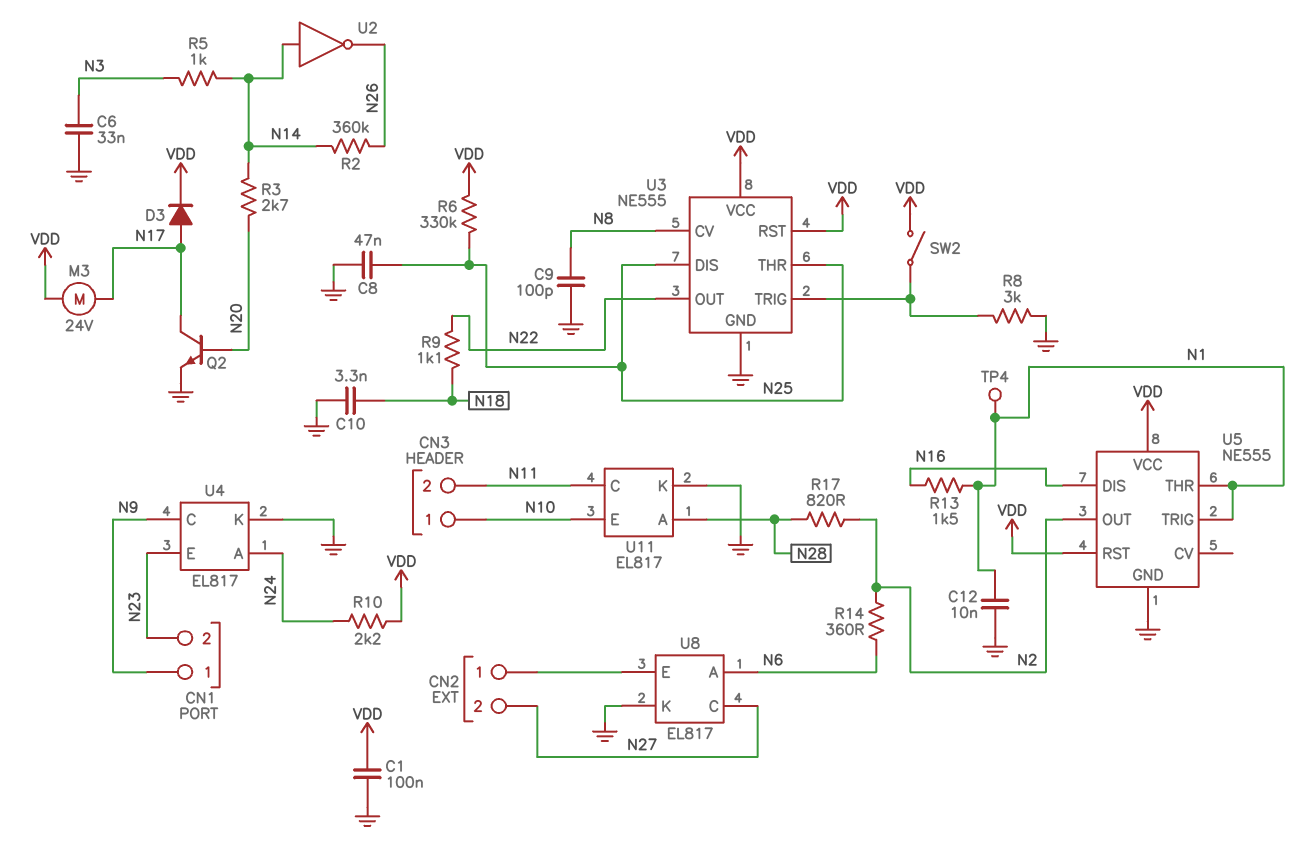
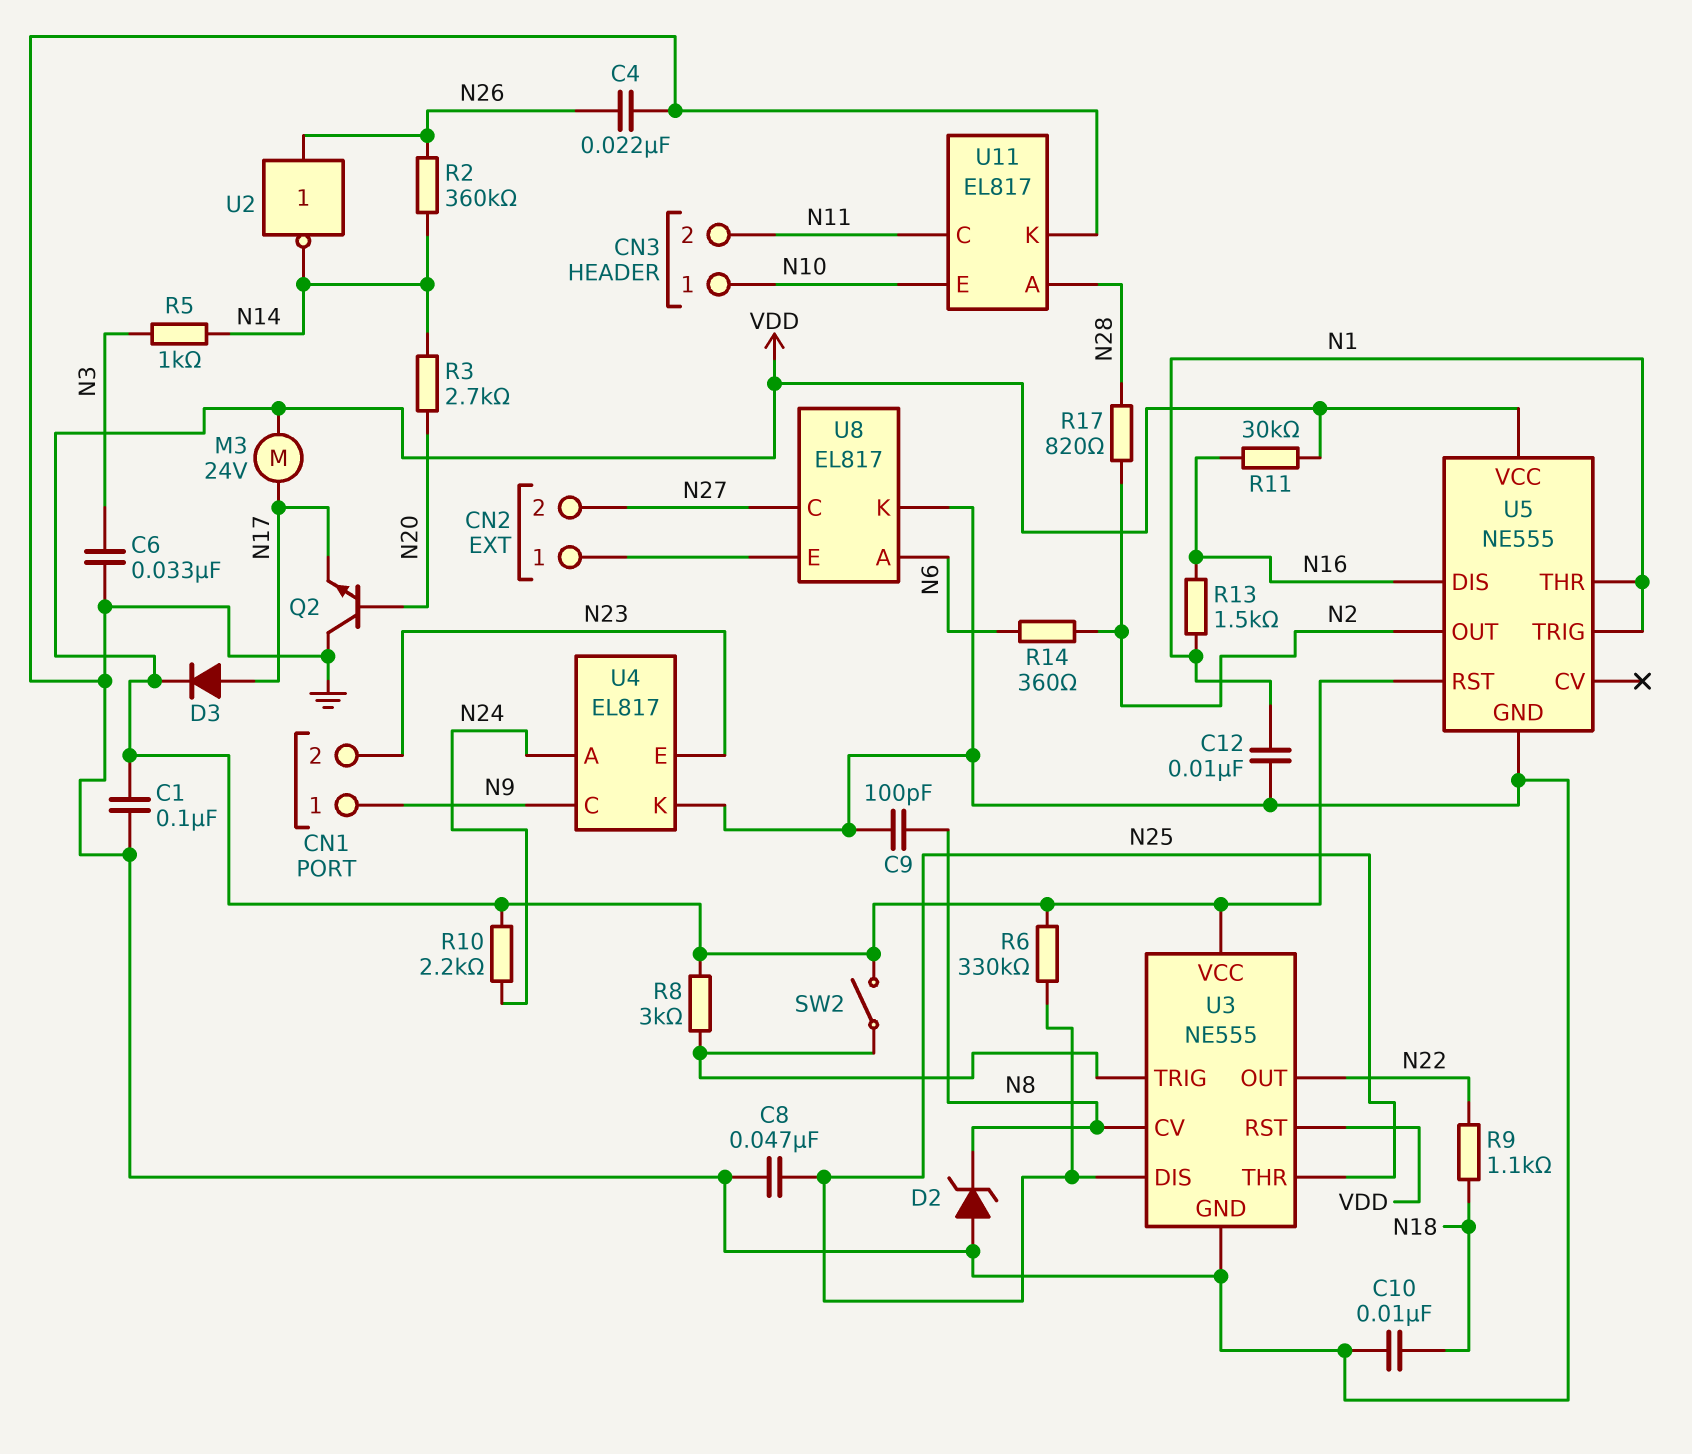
C4: none -> 22nF (GND, N26)
C10: 3.3nF (GND, N18) -> 10nF (GND, N18)
D2: none -> zener (A GND, K N8)
Q2: NPN (B N20, C N17, E GND) -> NPN (B N20, C GND, E N17)
R8: 3k (GND, U3/TRIG) -> 3k (U3/TRIG, VDD)
R11: none -> 30k (N16, VDD)
TP4: test point (N1) -> none
U2: NOT (in N14, out N26) -> NOT (in N26, out N14)

